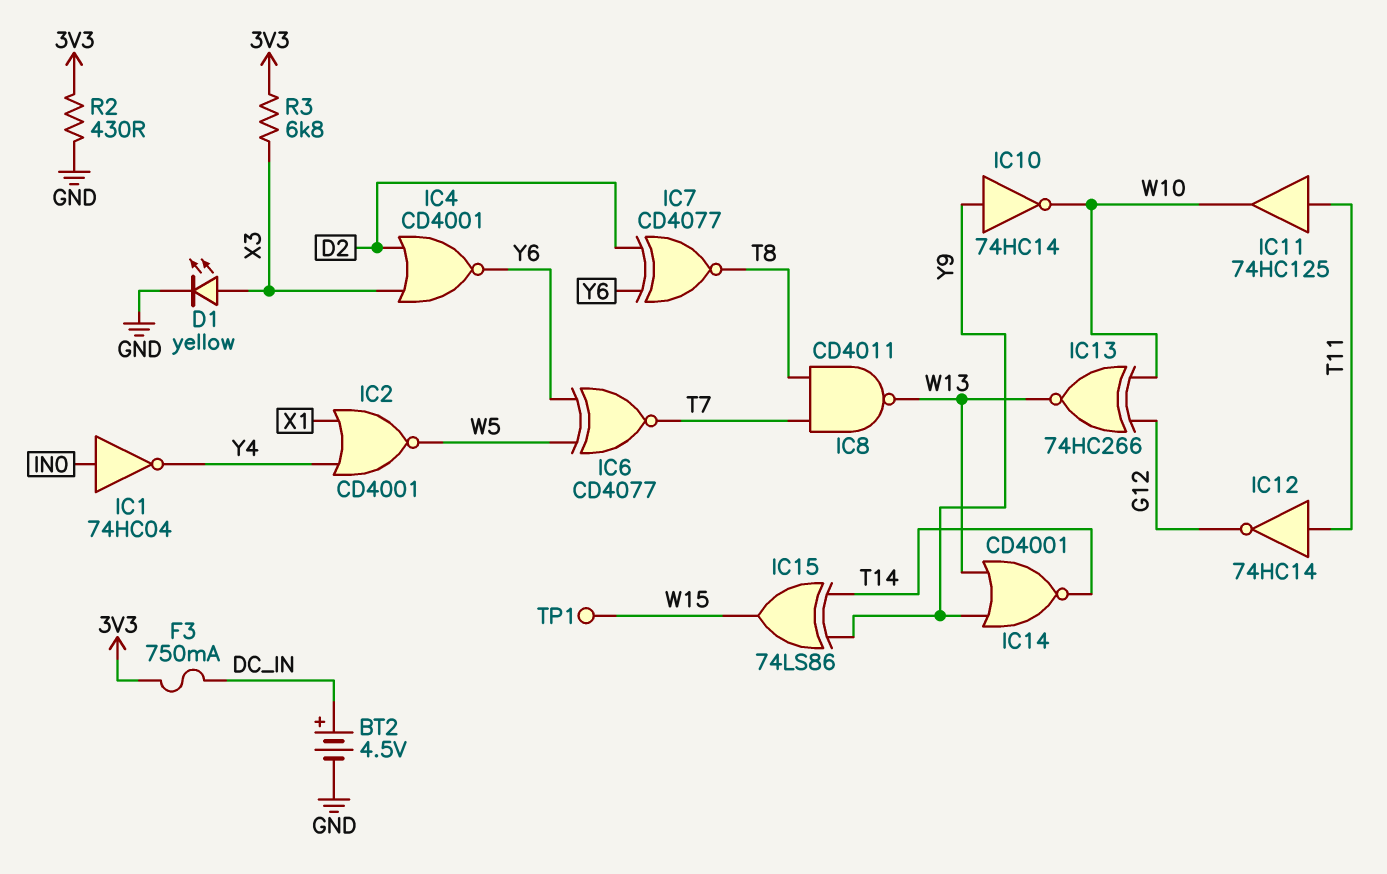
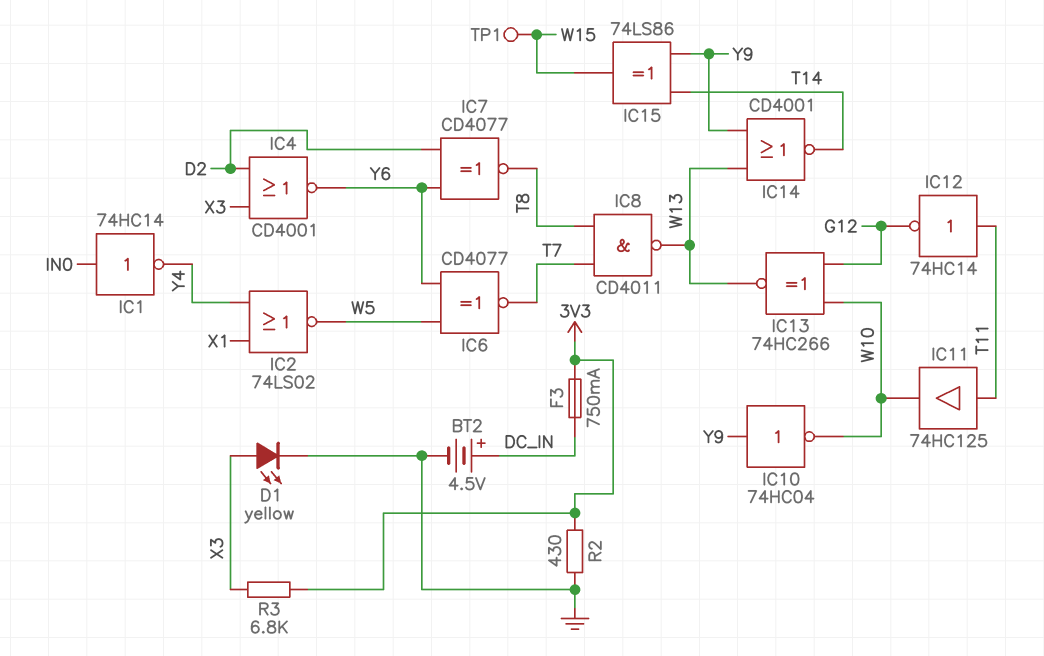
IC1: NOT 74HC04 (in IN0, out Y4) -> NOT 74HC14 (in IN0, out Y4)
IC2: NOR CD4001 (in X1, in Y4, out W5) -> NOR 74LS02 (in X1, in Y4, out W5)
IC10: NOT 74HC14 (in Y9, out W10) -> NOT 74HC04 (in Y9, out W10)

